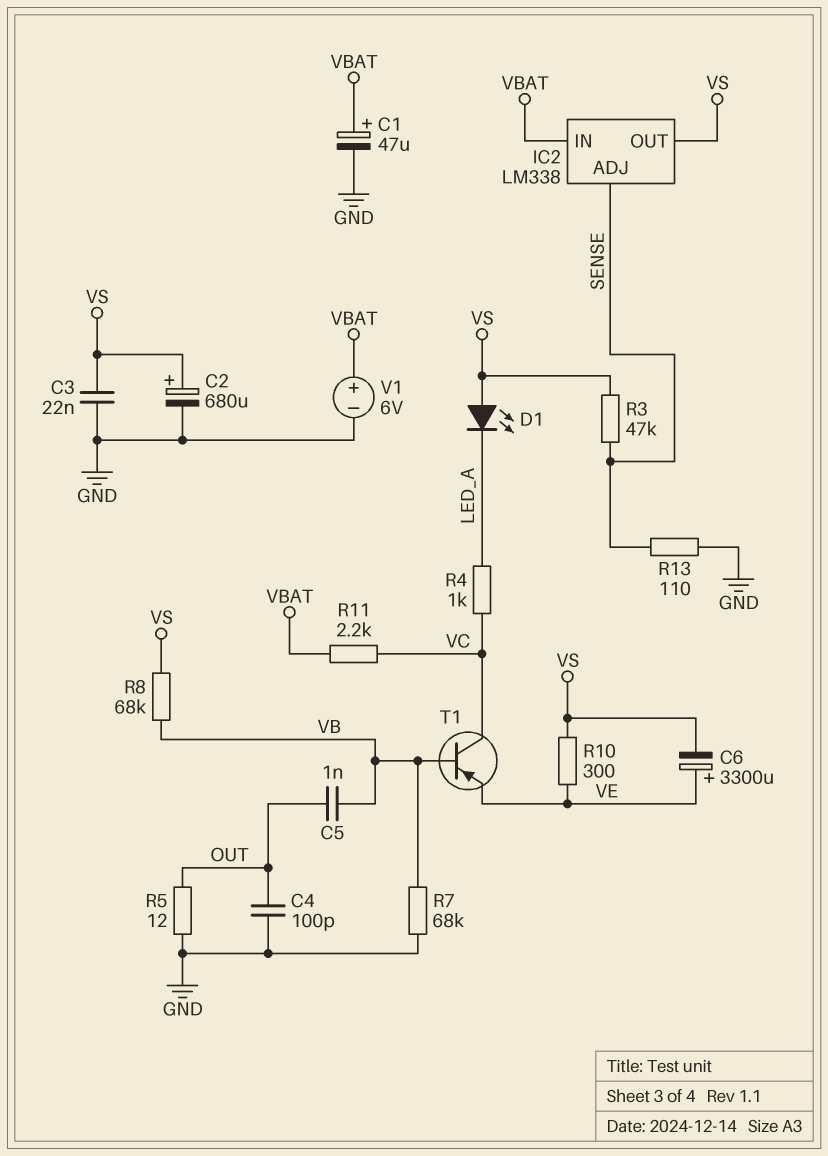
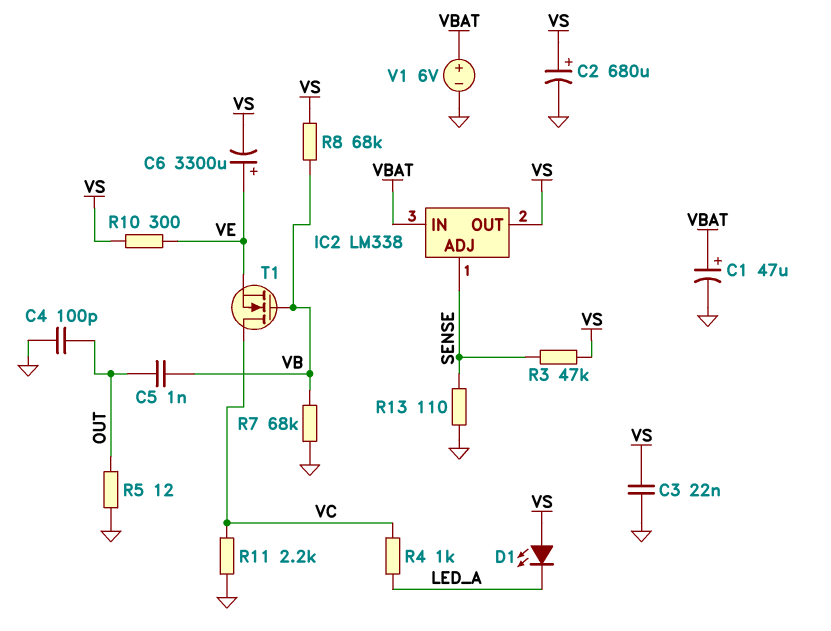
R11: 2.2k (VBAT, VC) -> 2.2k (GND, VC)
T1: PNP (B VB, C VC, E VE) -> NMOS (G VB, D VC, S VE)

